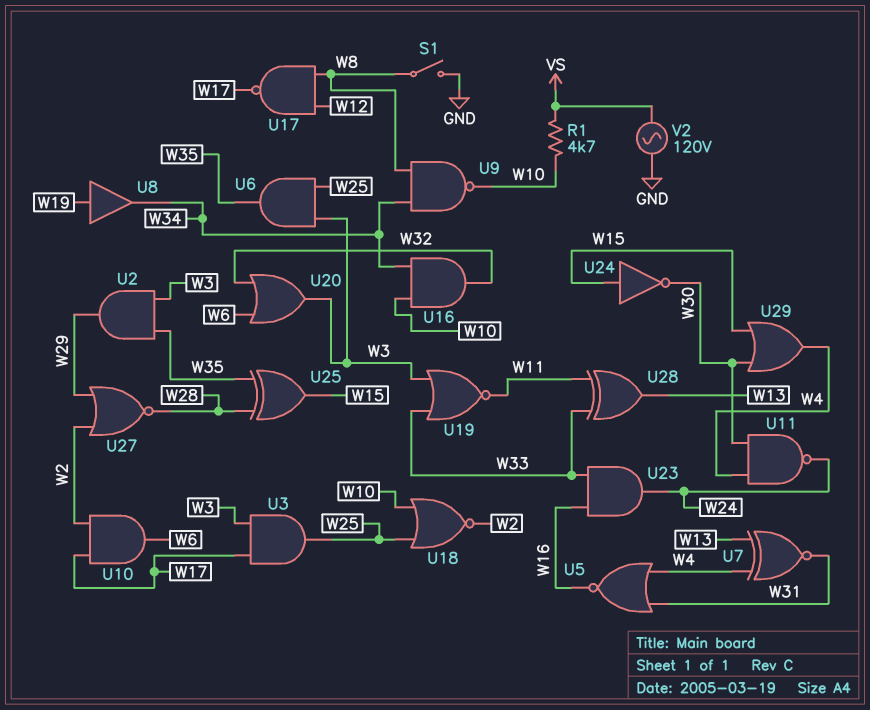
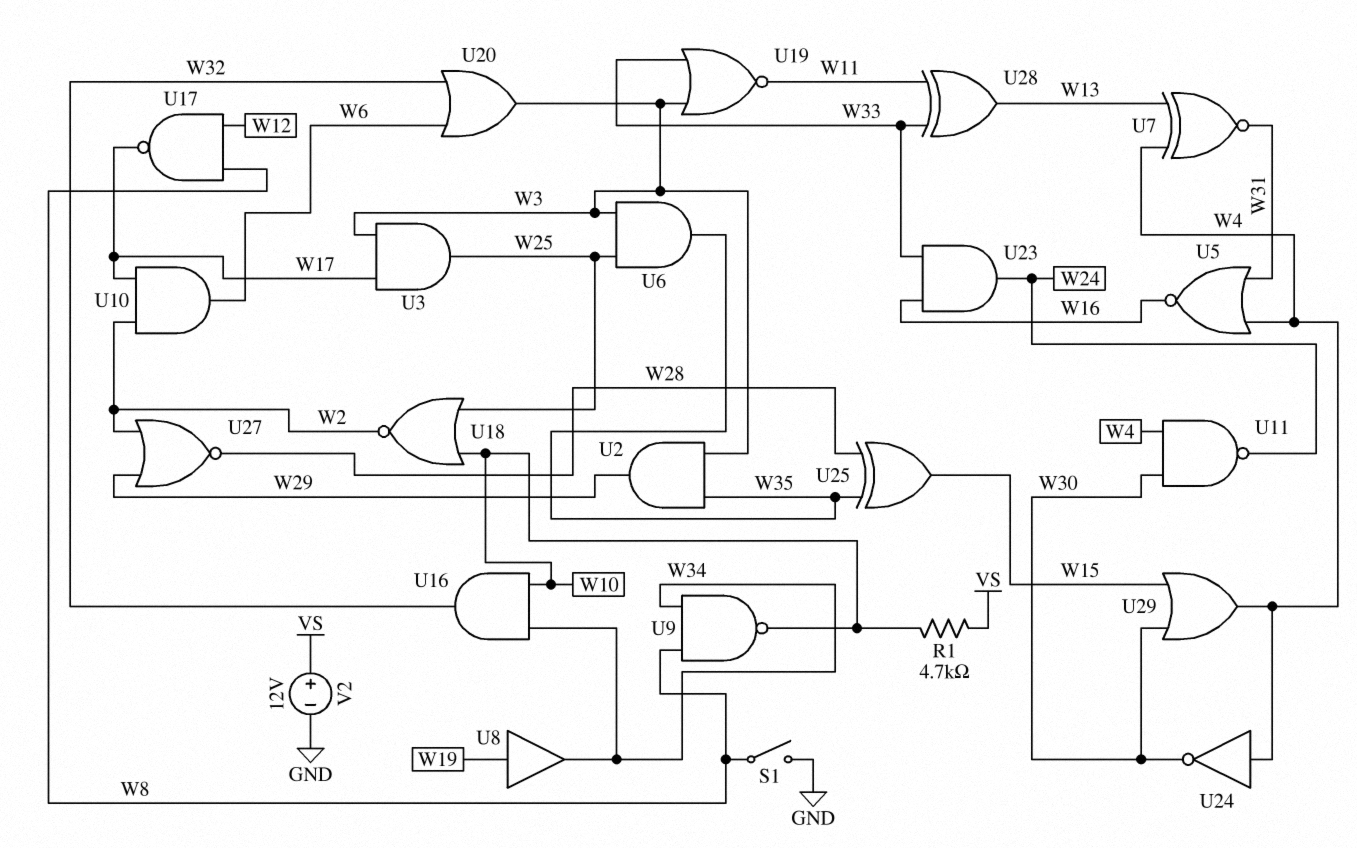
U24: NOT (in W15, out W30) -> NOT (in W4, out W30)
V2: AC 120V (GND, VS) -> 12V (plus VS, minus GND)

